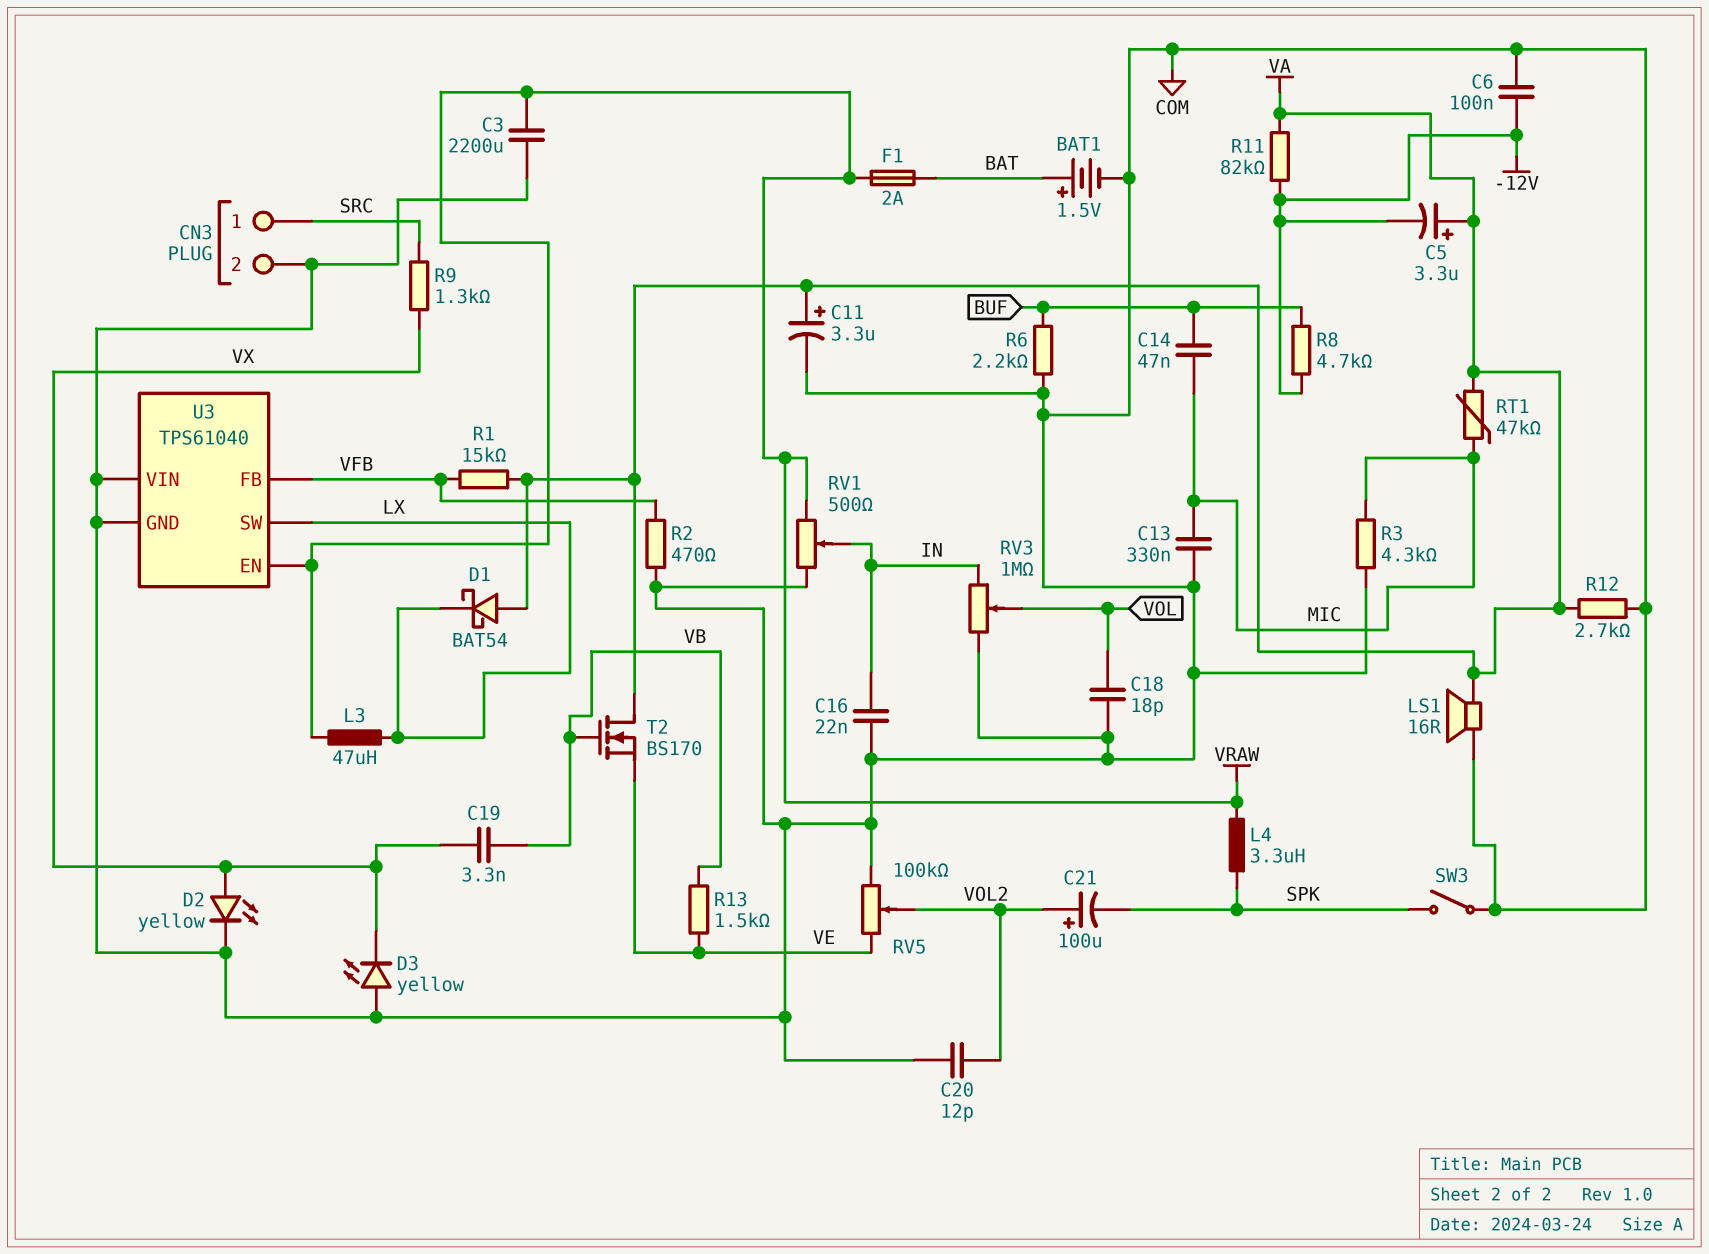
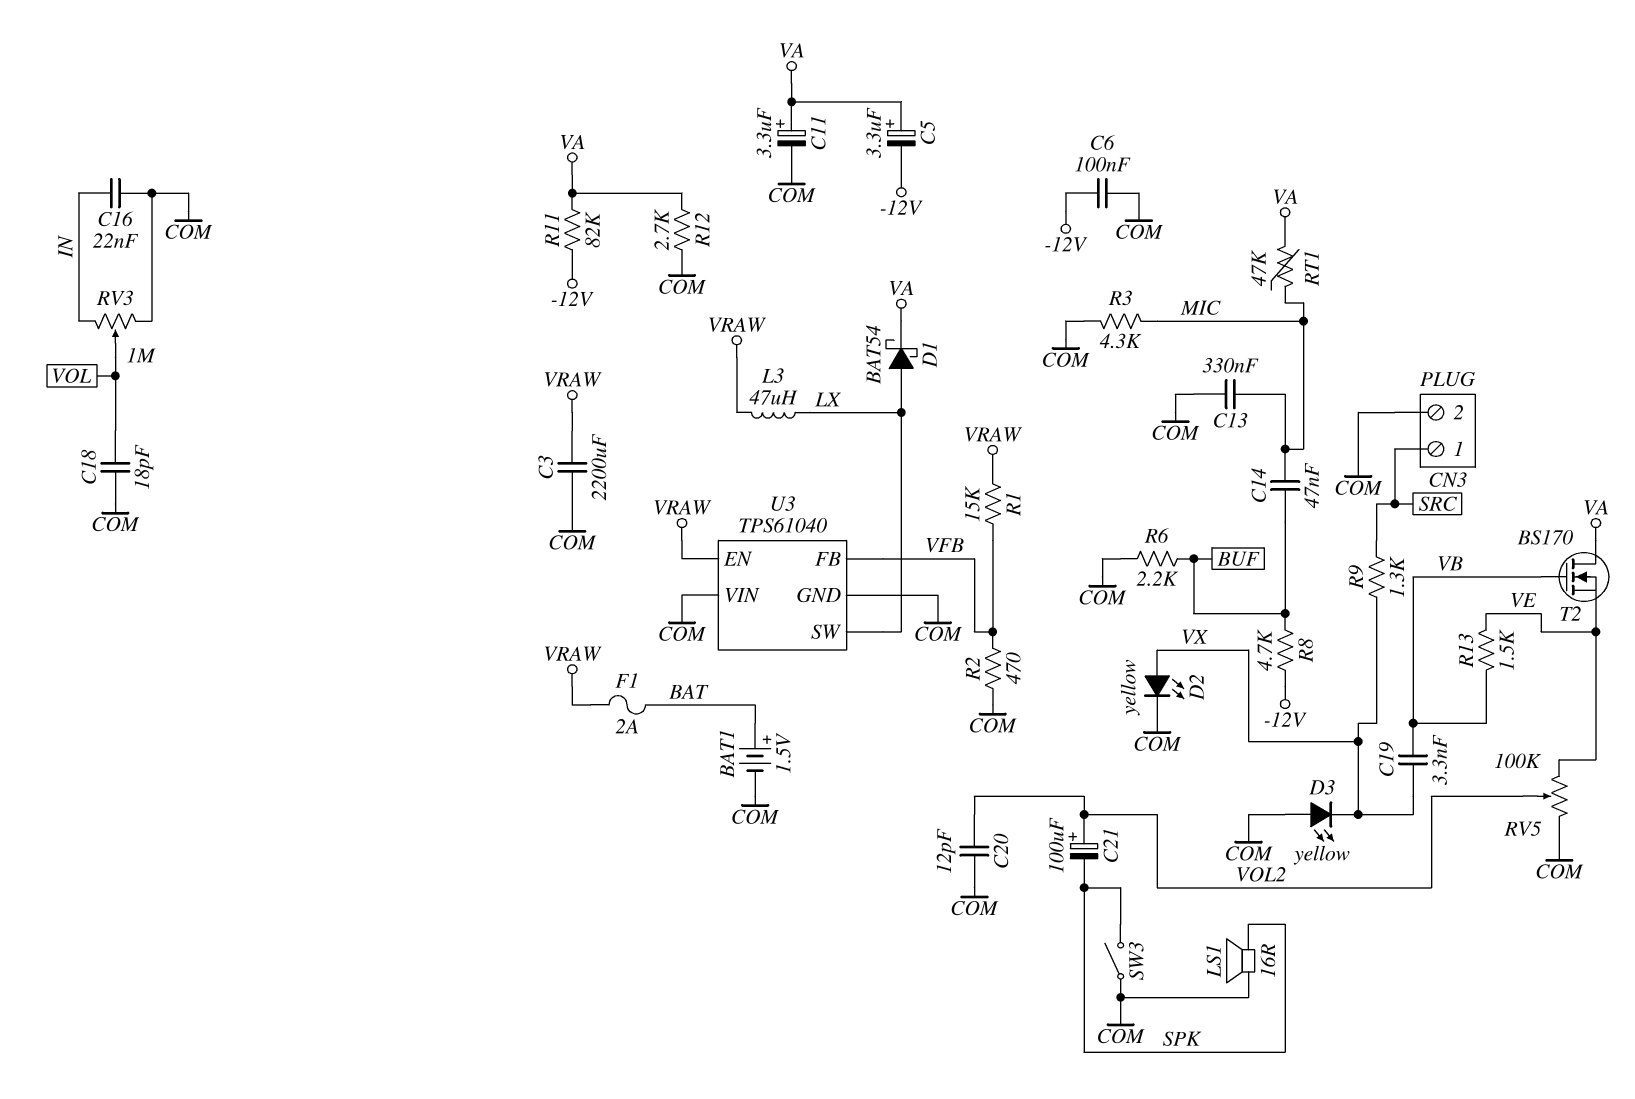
D1: schottky BAT54 (A VA, K LX) -> schottky BAT54 (A LX, K VA)
L4: 3.3uH (SPK, VRAW) -> none
LS1: speaker 16R (COM, VA) -> speaker 16R (COM, SPK)
R1: 15k (VA, VFB) -> 15k (VFB, VRAW)
RV1: 500 (COM, VRAW, wiper IN) -> none

